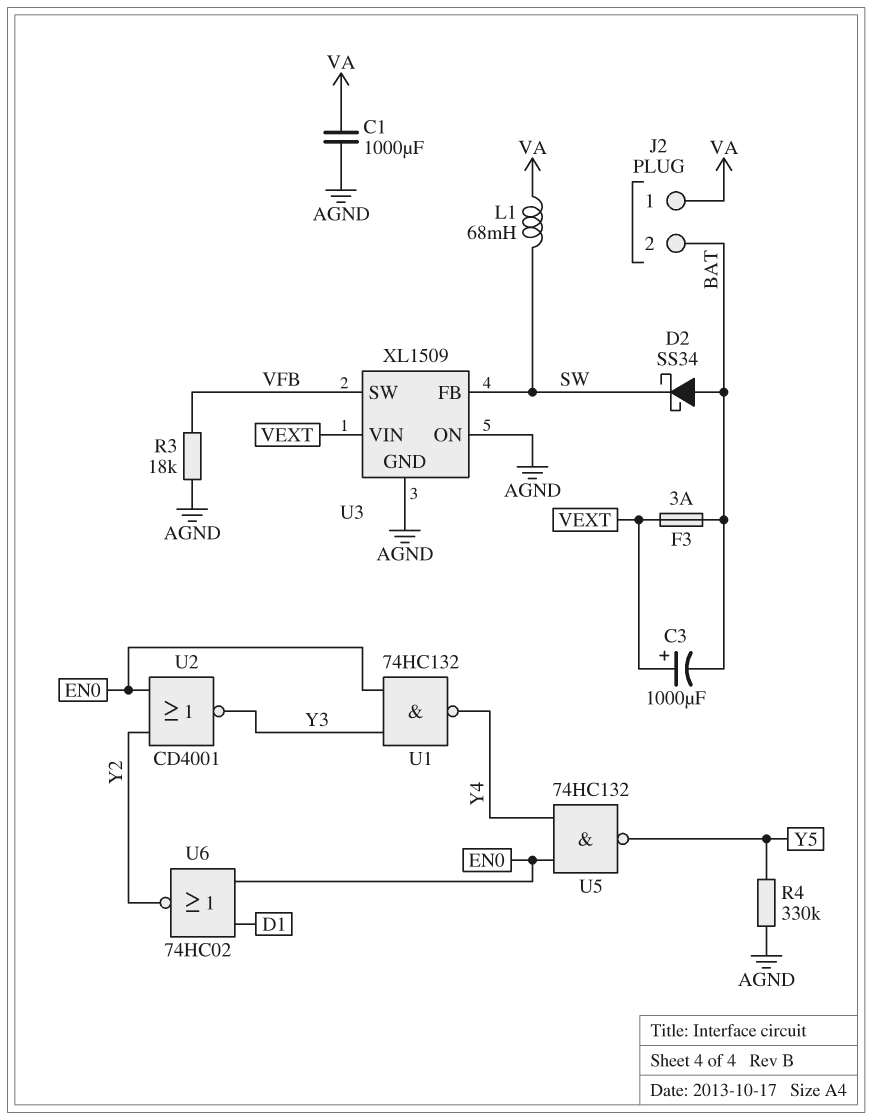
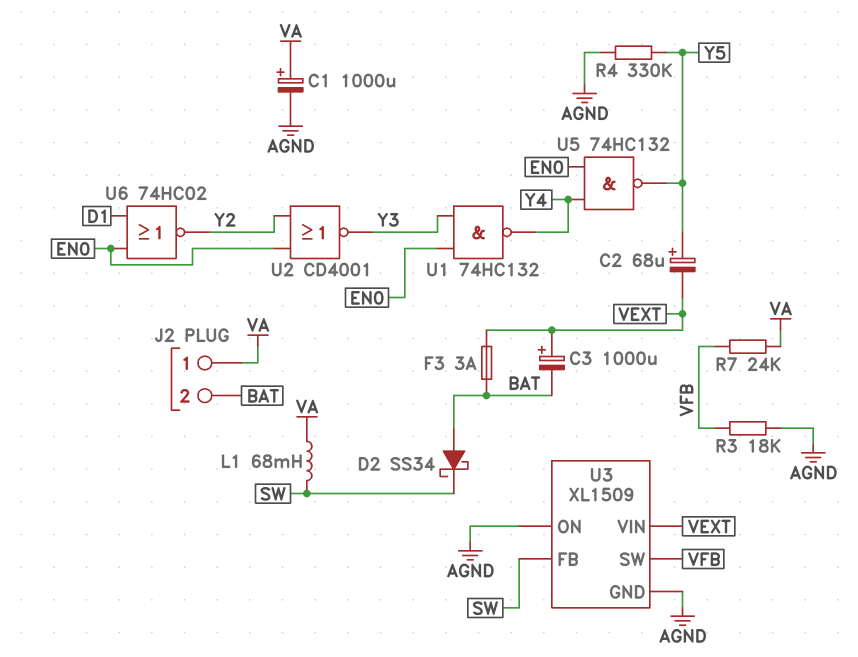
C1: 1000uF (AGND, VA) -> 1000uF (plus VA, minus AGND)
C2: none -> 68uF (plus Y5, minus VEXT)
R7: none -> 24k (VA, VFB)

